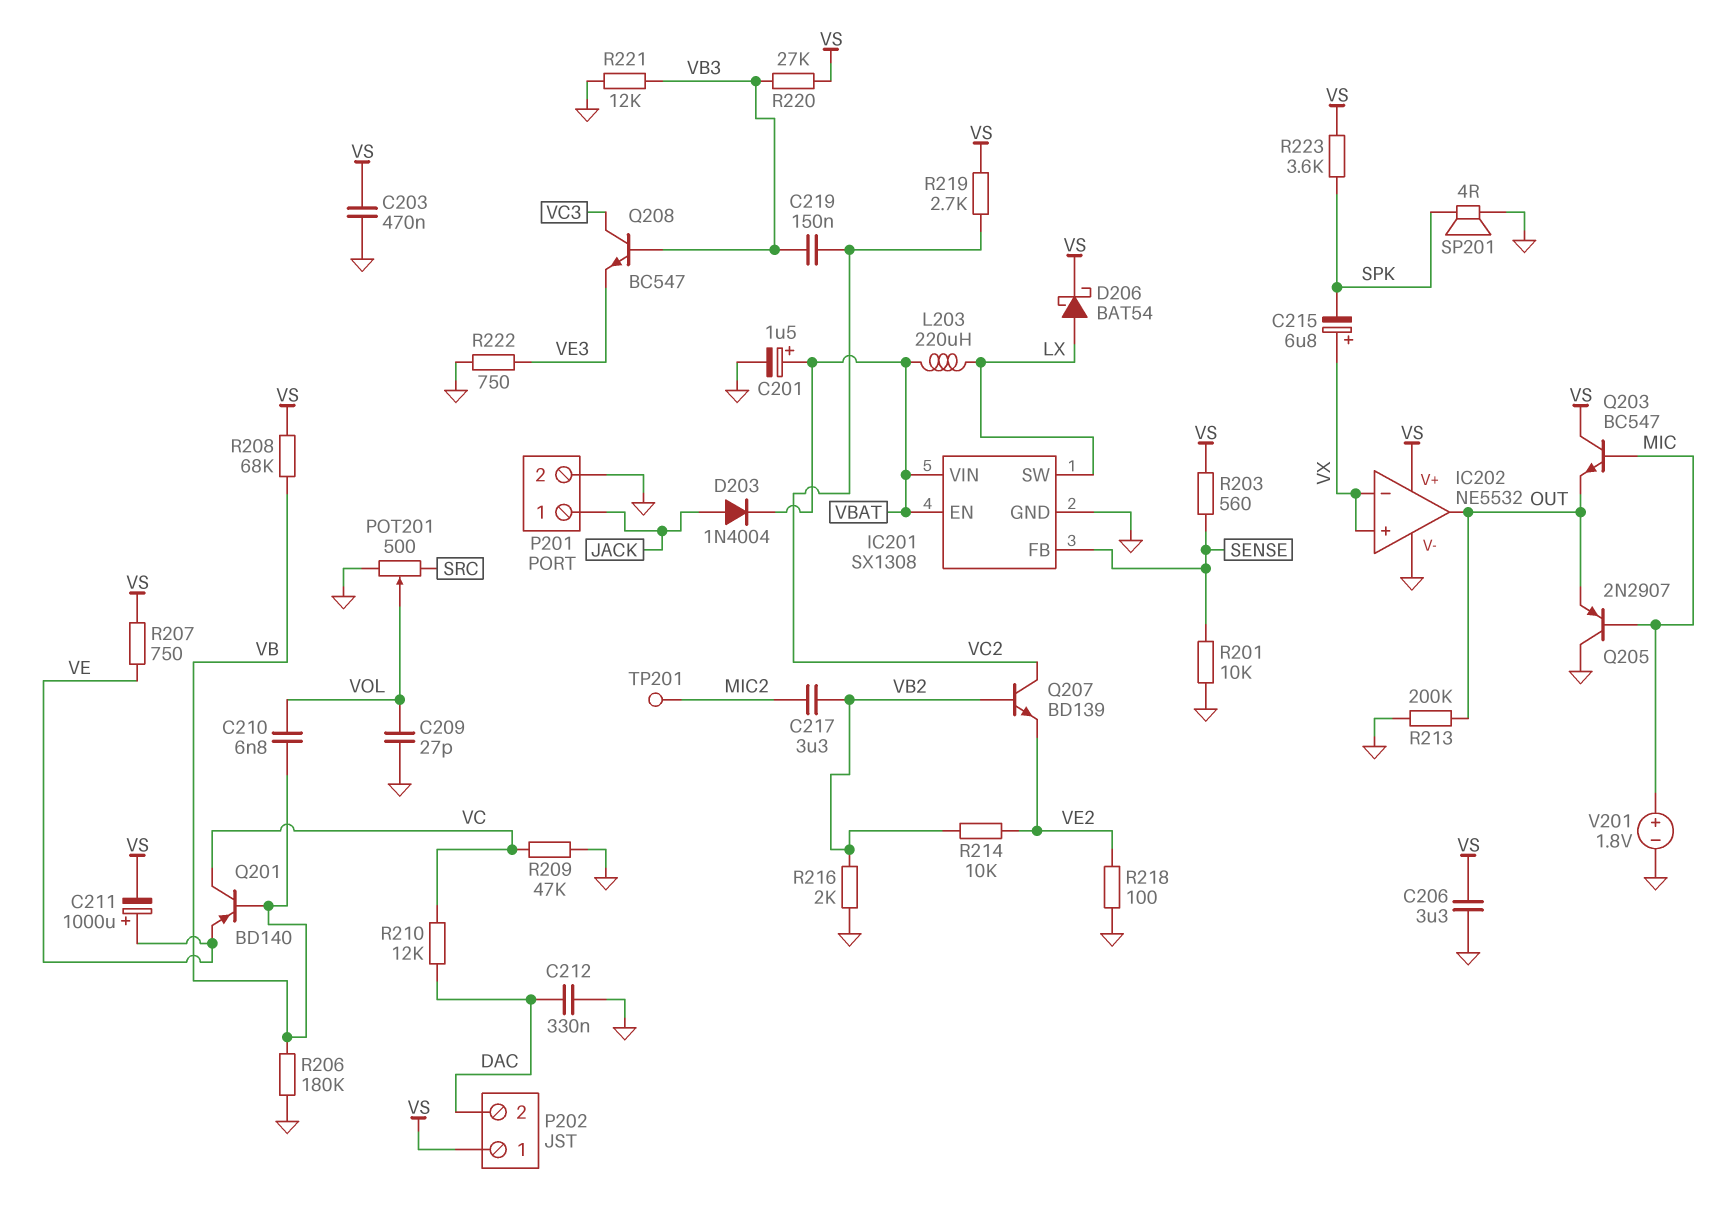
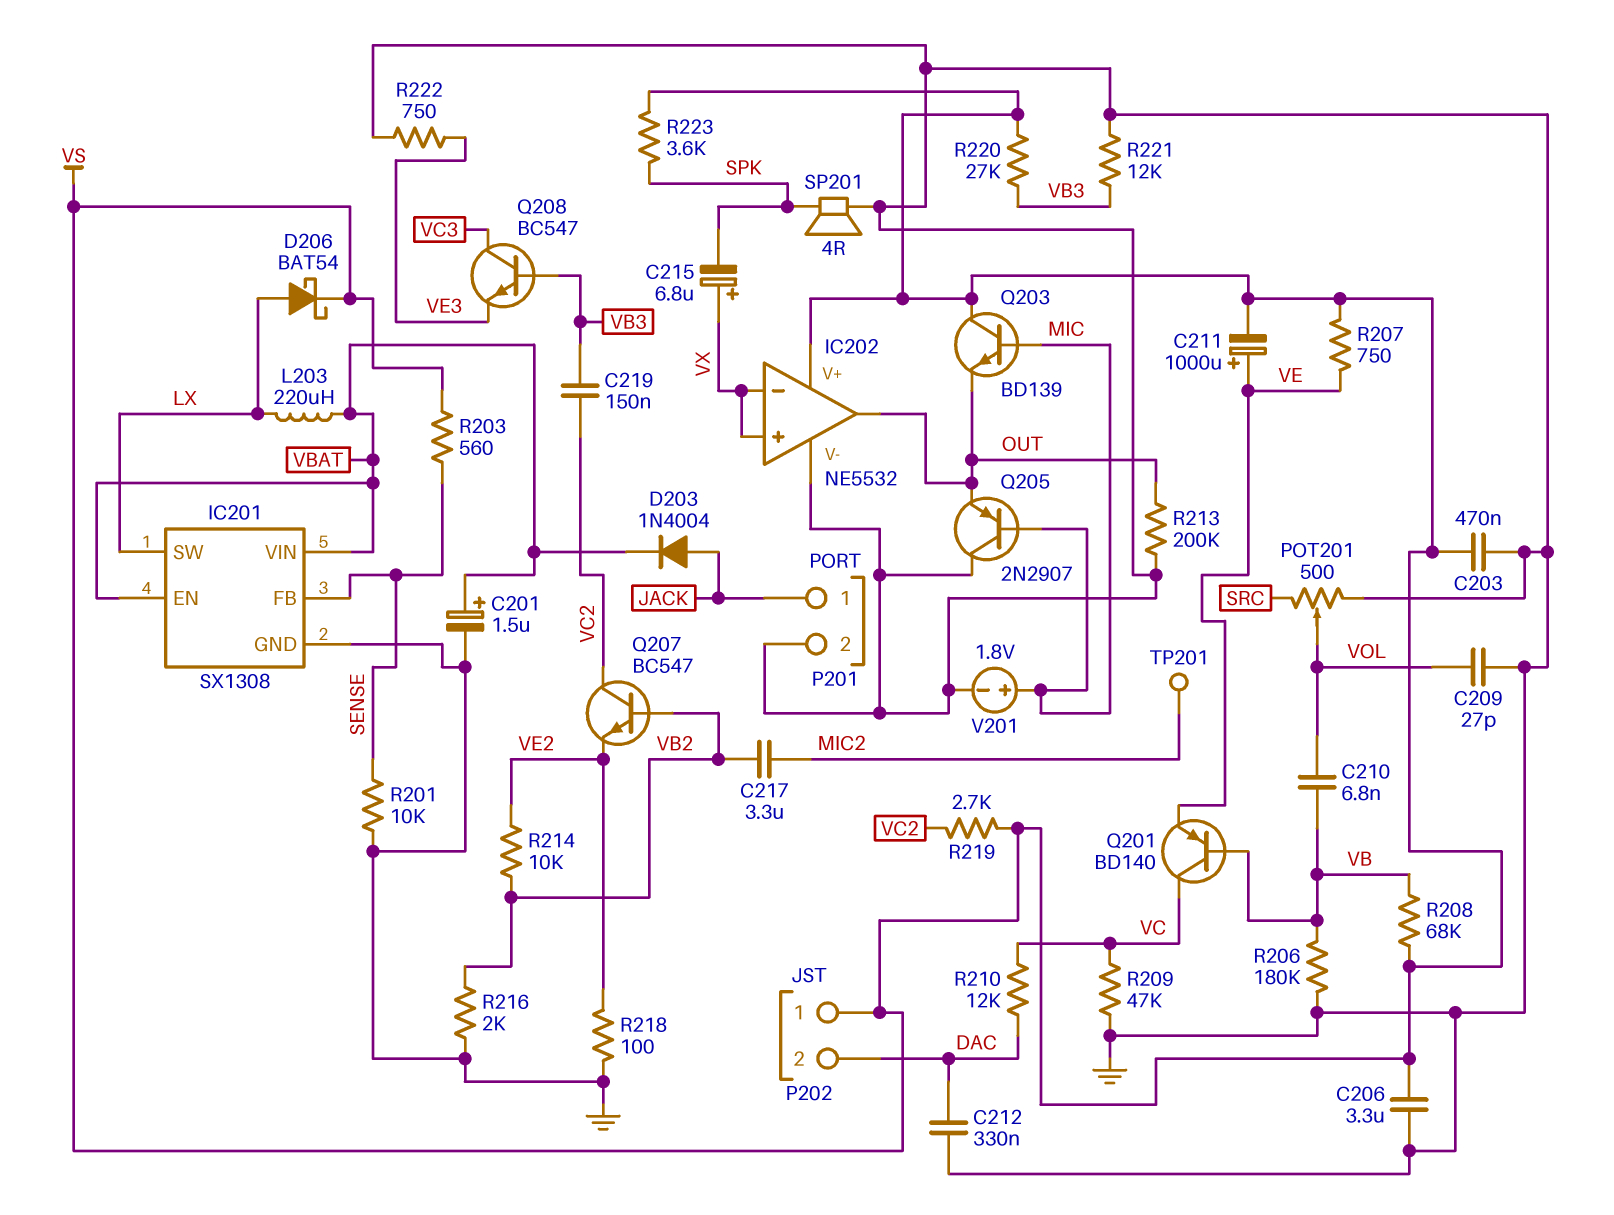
Q203: NPN BC547 (B MIC, C VS, E OUT) -> NPN BD139 (B MIC, C VS, E OUT)
Q207: NPN BD139 (B VB2, C VC2, E VE2) -> NPN BC547 (B VB2, C VC2, E VE2)

